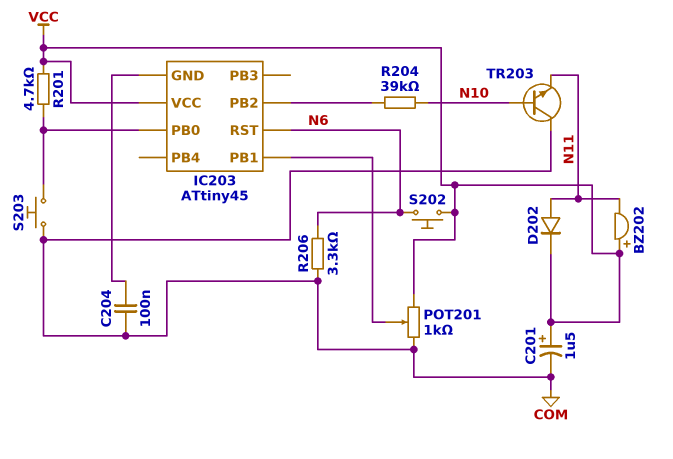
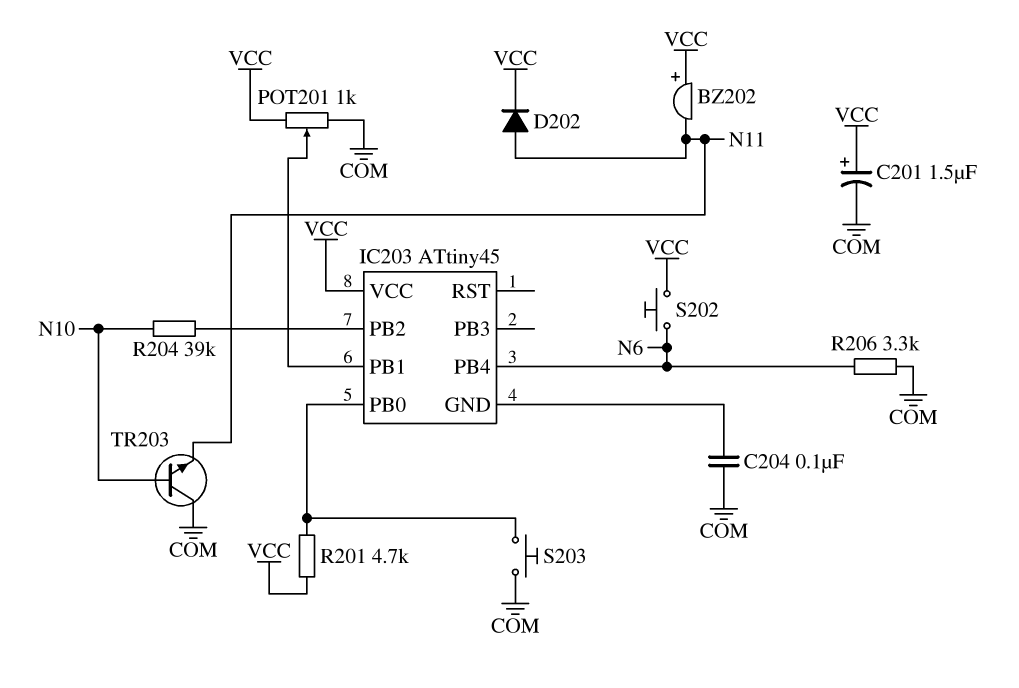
IC203 pin PB4: none -> N6
IC203 pin RST: N6 -> none

